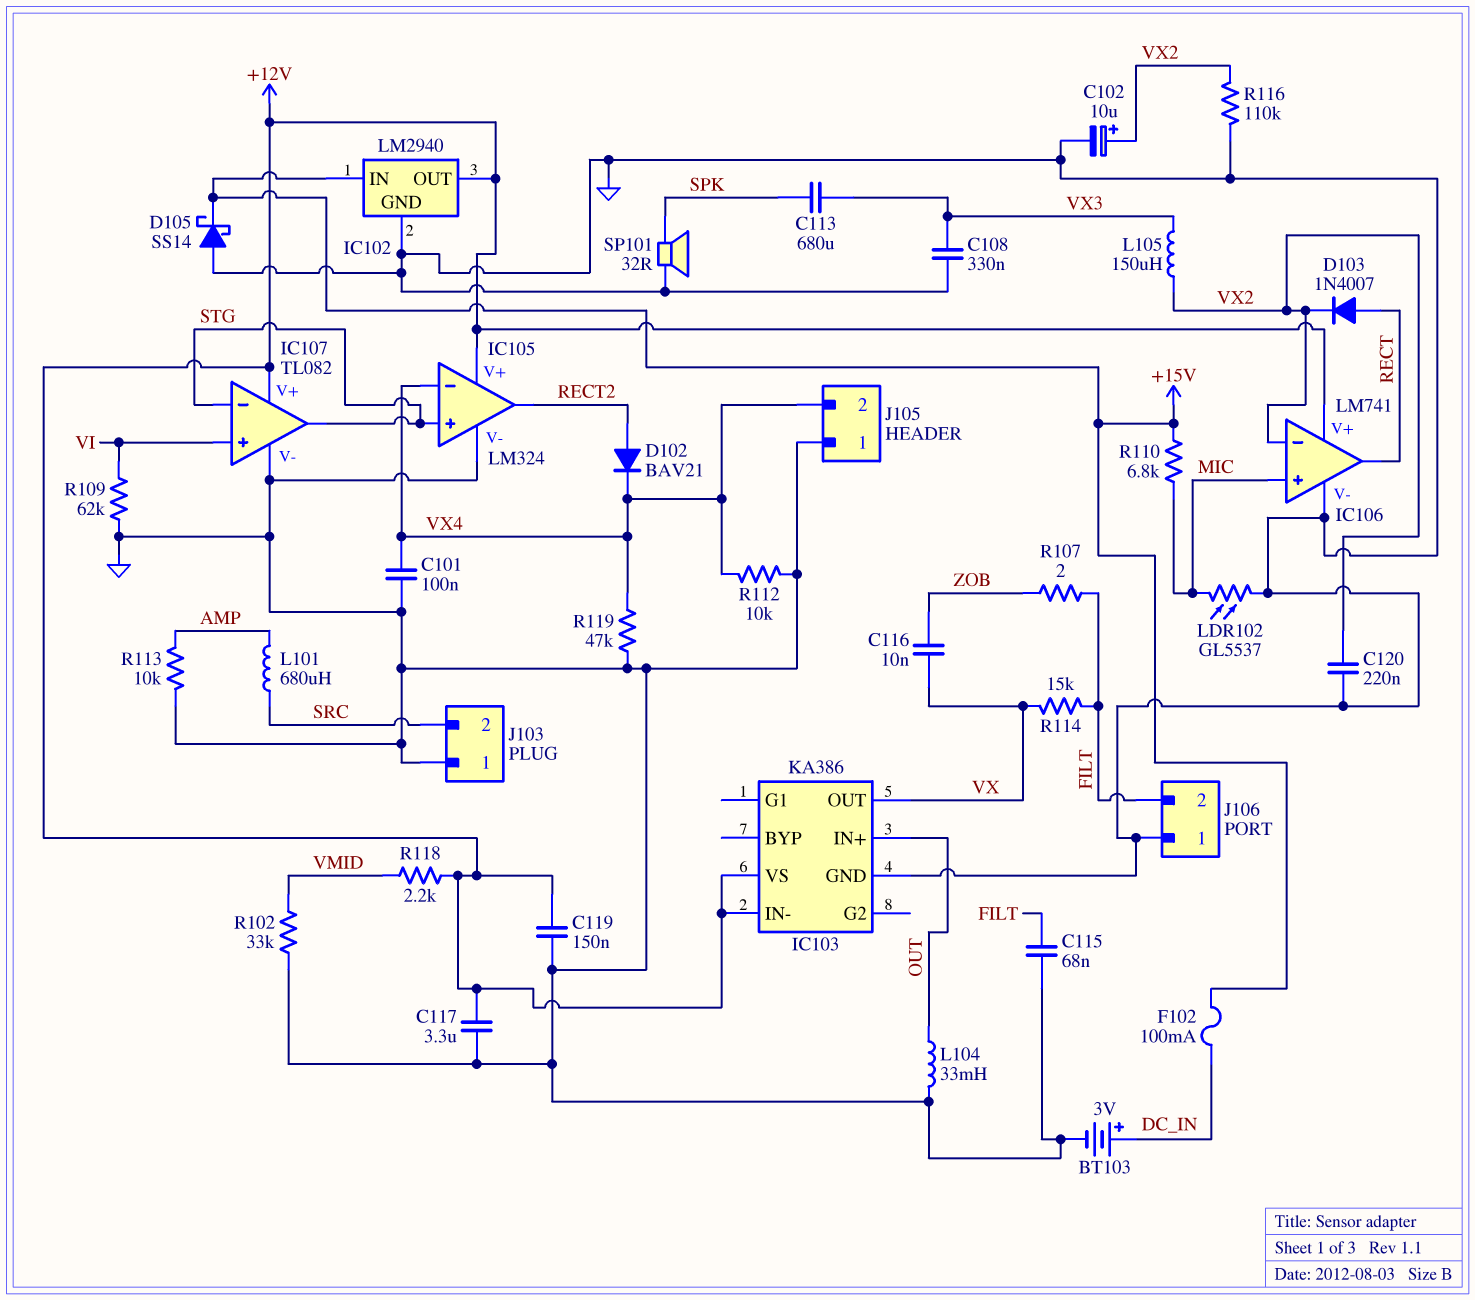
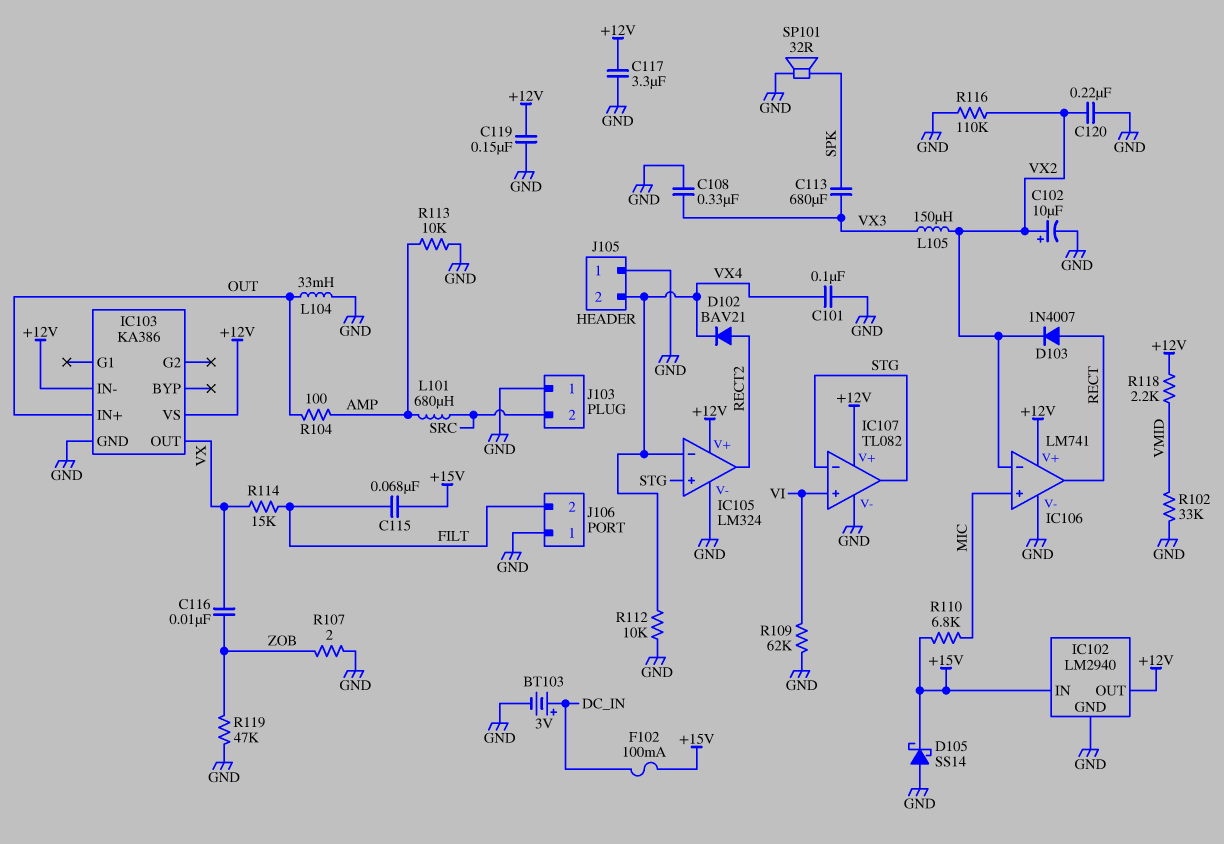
C115: 68nF (FILT, GND) -> 68nF (+15V, FILT)
LDR102: GL5537 (GND, MIC) -> none
R104: none -> 100 (AMP, OUT)
R107: 2 (FILT, ZOB) -> 2 (GND, ZOB)
R119: 47k (GND, VX4) -> 47k (GND, ZOB)

